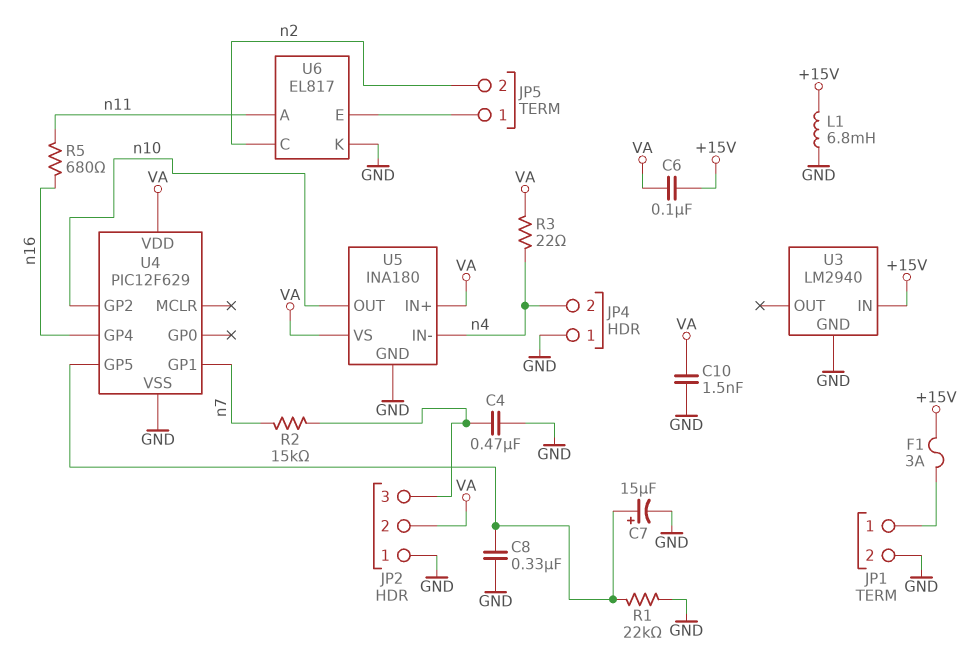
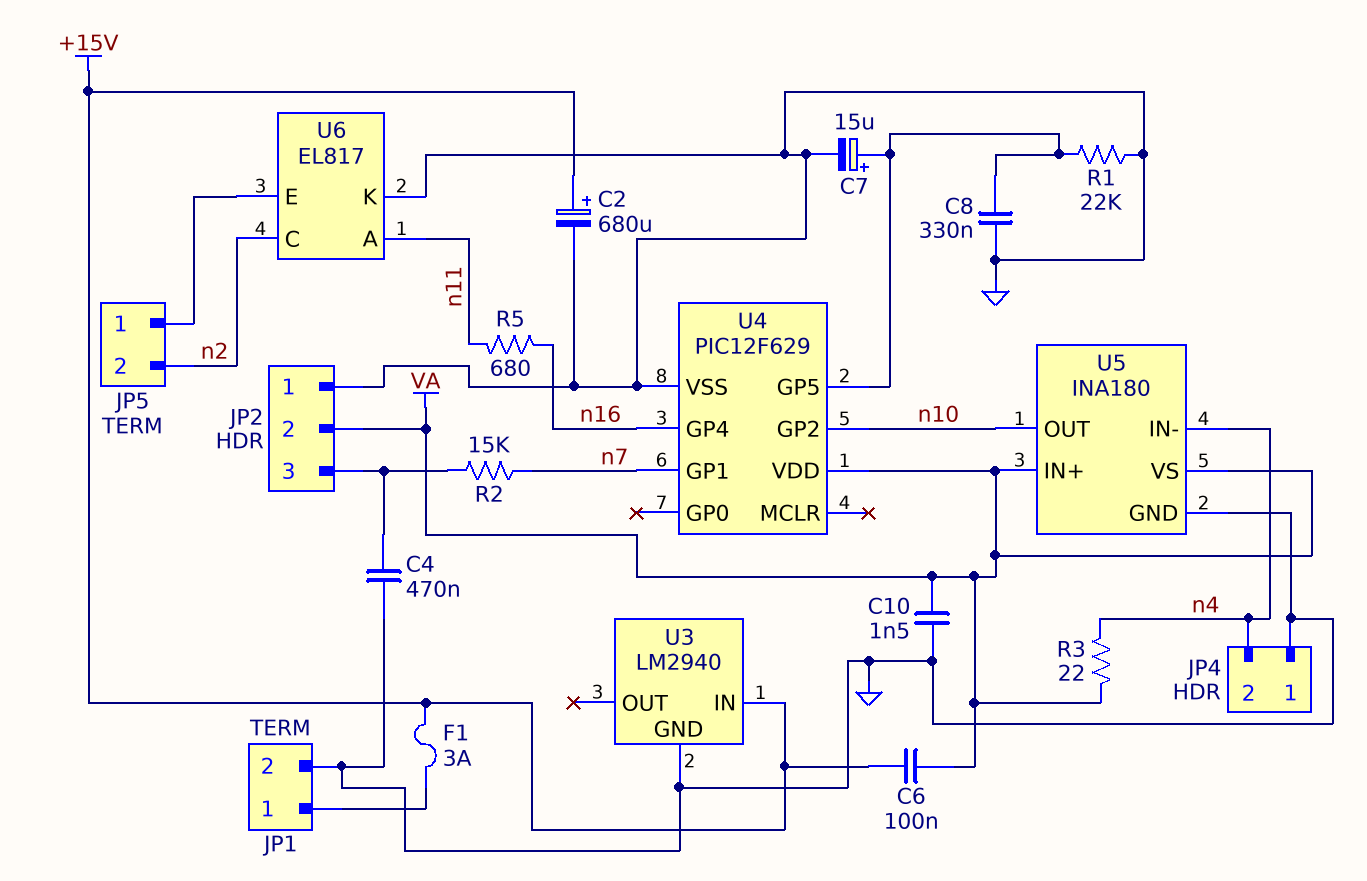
C2: none -> 680uF (plus +15V, minus GND)
L1: 6.8mH (+15V, GND) -> none

